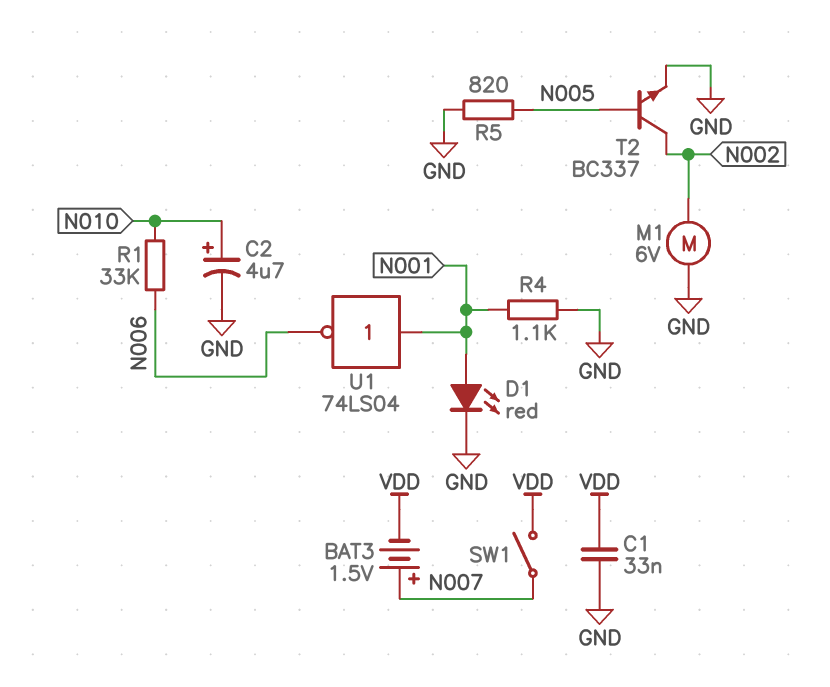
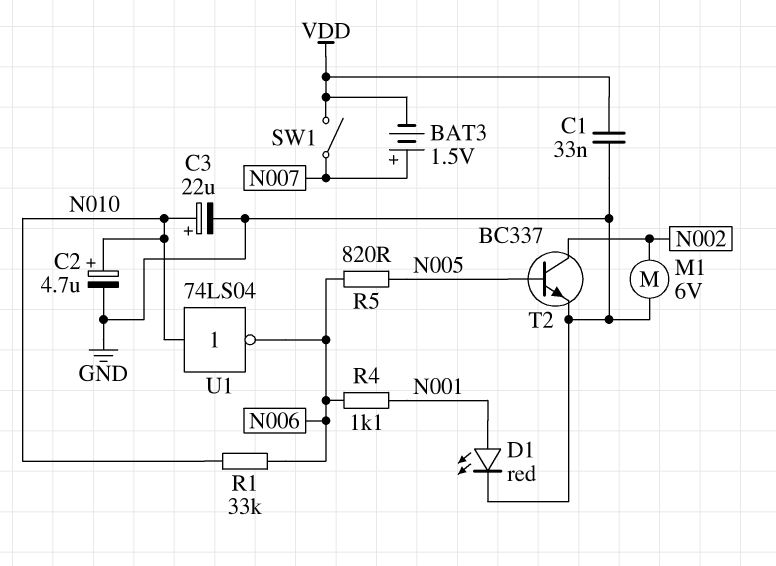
C3: none -> 22uF (plus N010, minus GND)
R4: 1.1k (GND, N001) -> 1.1k (N001, N006)
R5: 820 (GND, N005) -> 820 (N005, N006)
U1: NOT 74LS04 (in N001, out N006) -> NOT 74LS04 (in N010, out N006)

